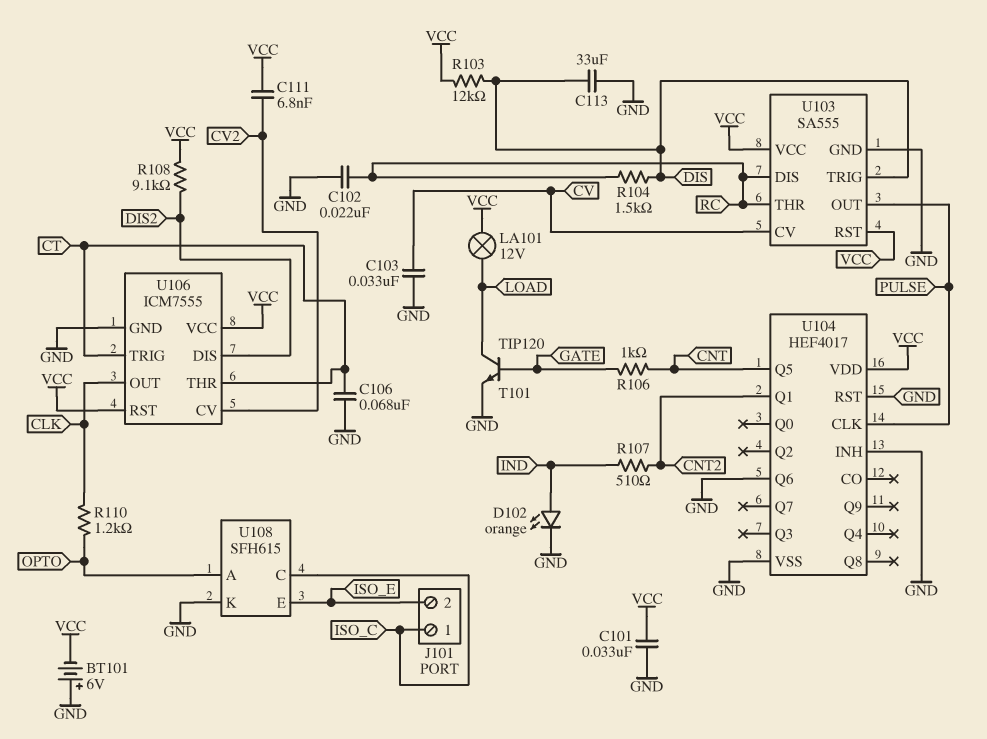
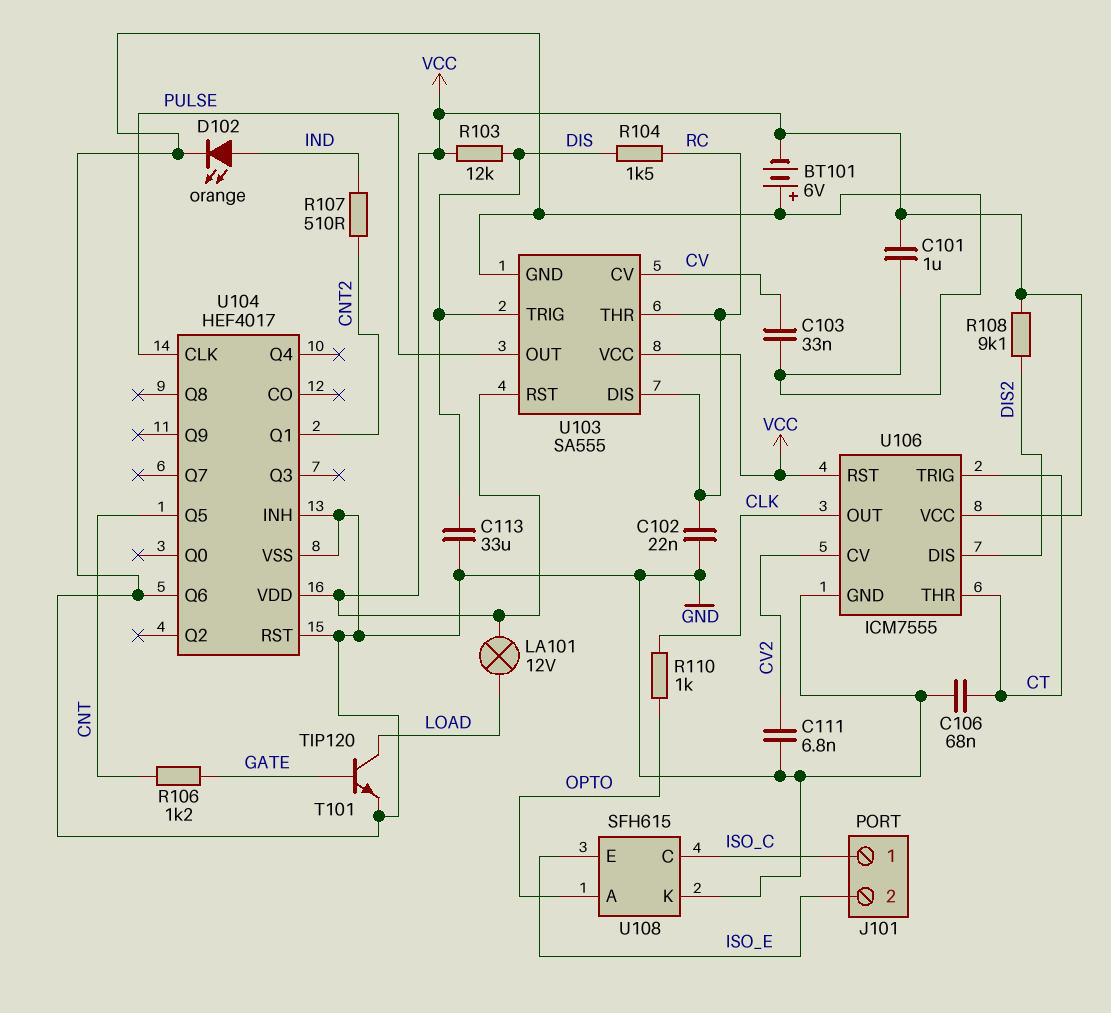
C101: 33nF (GND, VCC) -> 1uF (GND, VCC)
C111: 6.8nF (CV2, VCC) -> 6.8nF (CV2, GND)
R106: 1k (CNT, GATE) -> 1.2k (CNT, GATE)
R110: 1.2k (CLK, OPTO) -> 1k (CLK, OPTO)

